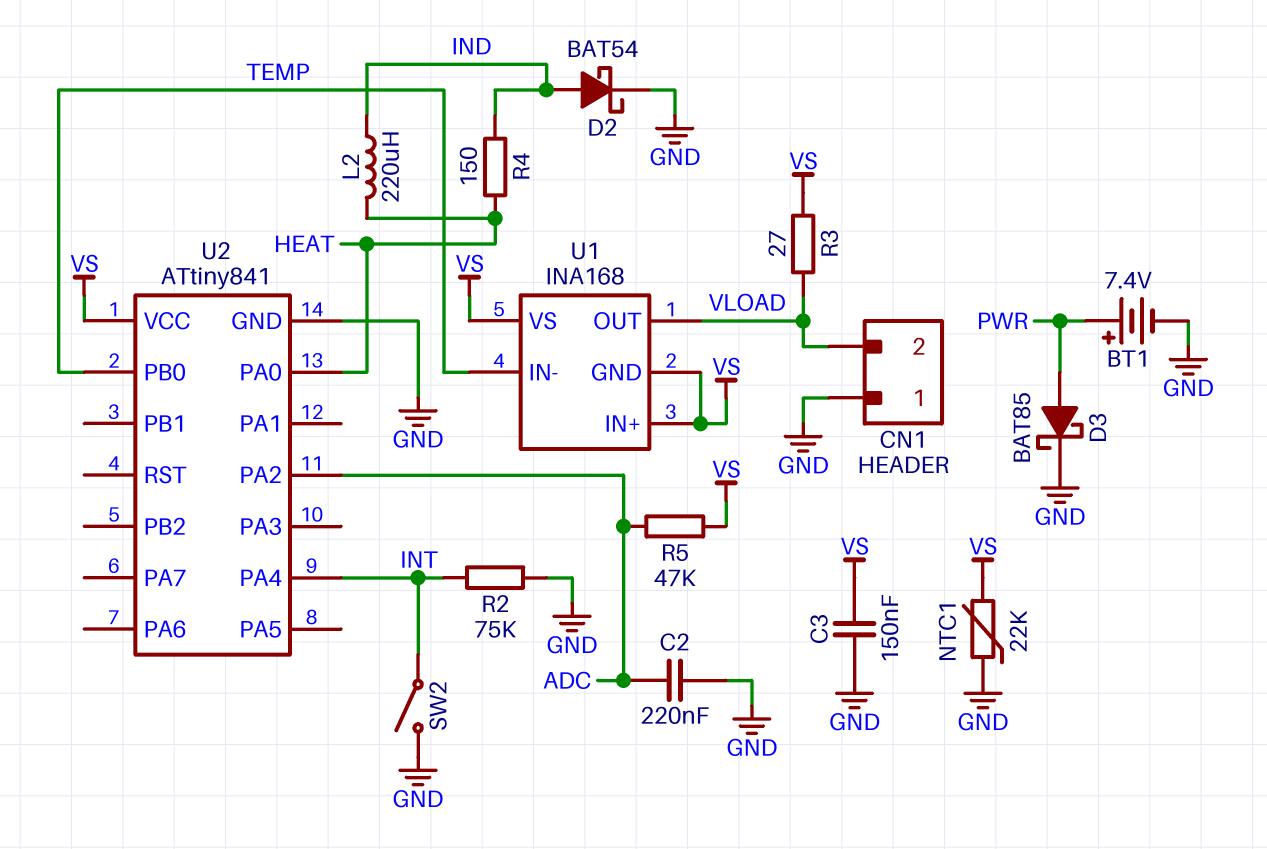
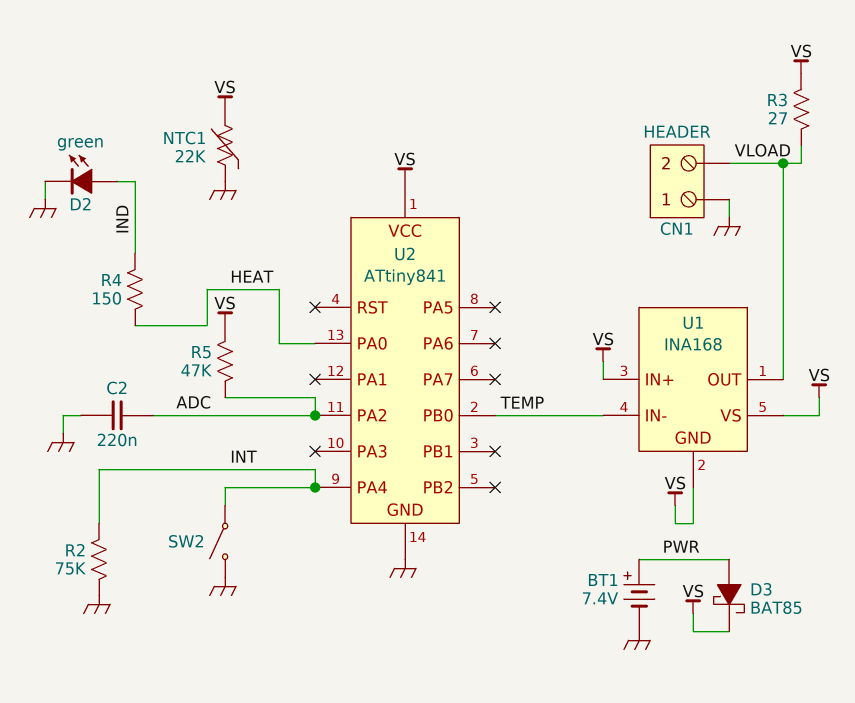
C3: 150nF (GND, VS) -> none
D2: schottky BAT54 (A IND, K GND) -> LED green (A IND, K GND)
D3: schottky BAT85 (A PWR, K GND) -> schottky BAT85 (A PWR, K VS)
L2: 220uH (HEAT, IND) -> none

